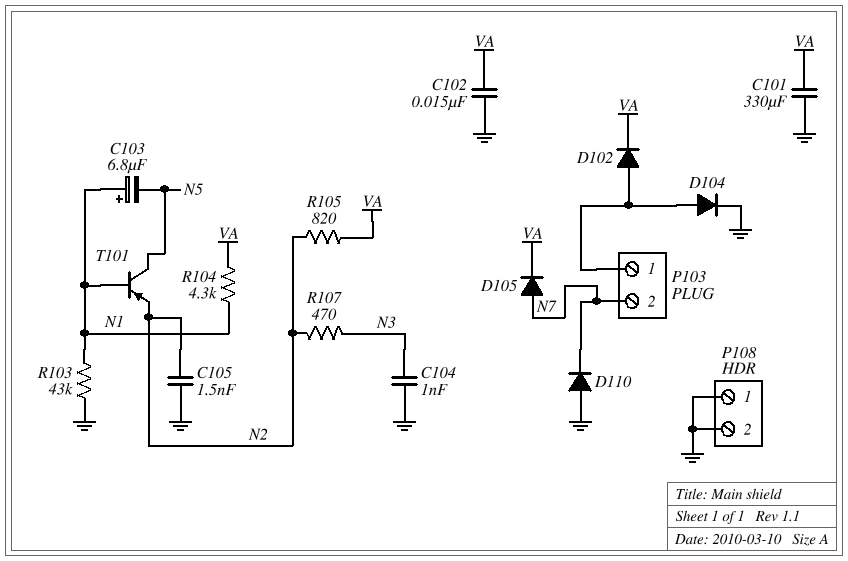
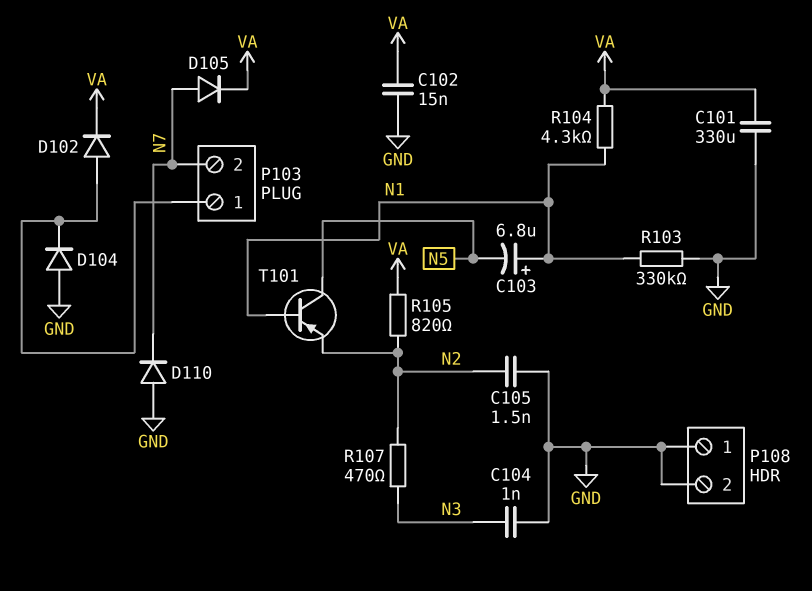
D104: diode (A P103/1, K GND) -> diode (A GND, K P103/1)
R103: 43k (GND, N1) -> 330k (GND, N1)

